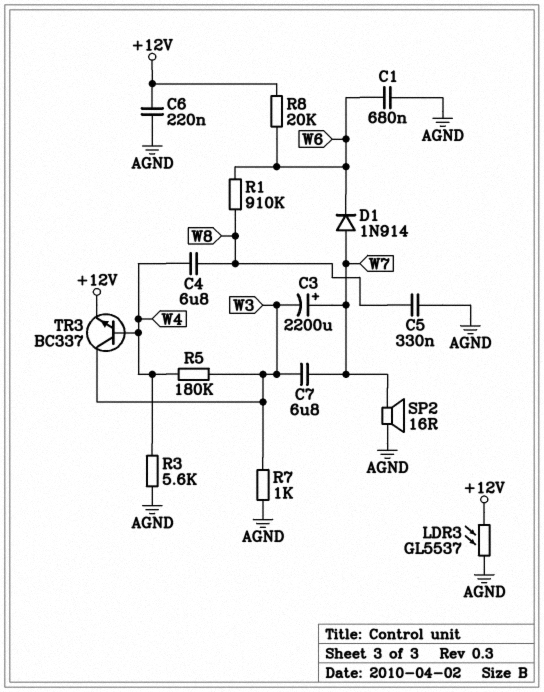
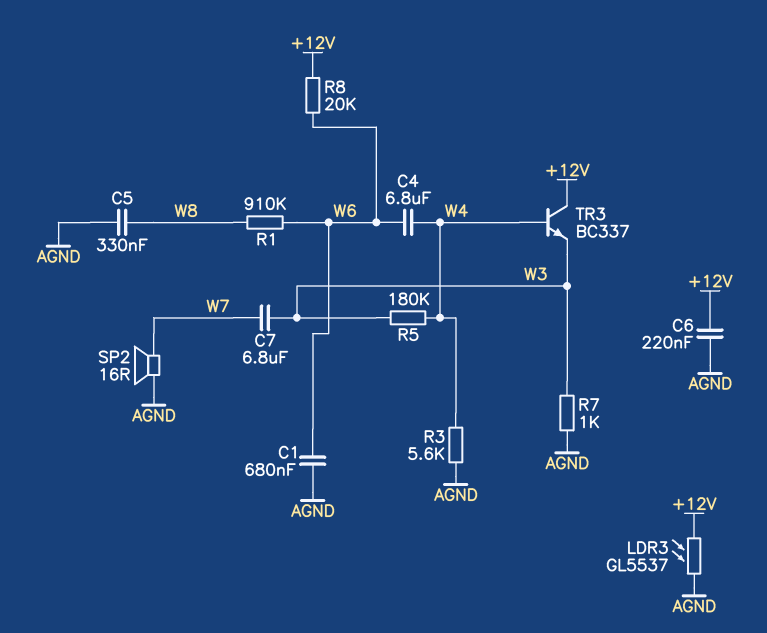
C3: 2200uF (plus W7, minus W3) -> none
C4: 6.8uF (W4, W8) -> 6.8uF (W4, W6)
D1: diode 1N914 (A W7, K W6) -> none
TR3: NPN BC337 (B W4, C W3, E +12V) -> NPN BC337 (B W4, C +12V, E W3)

